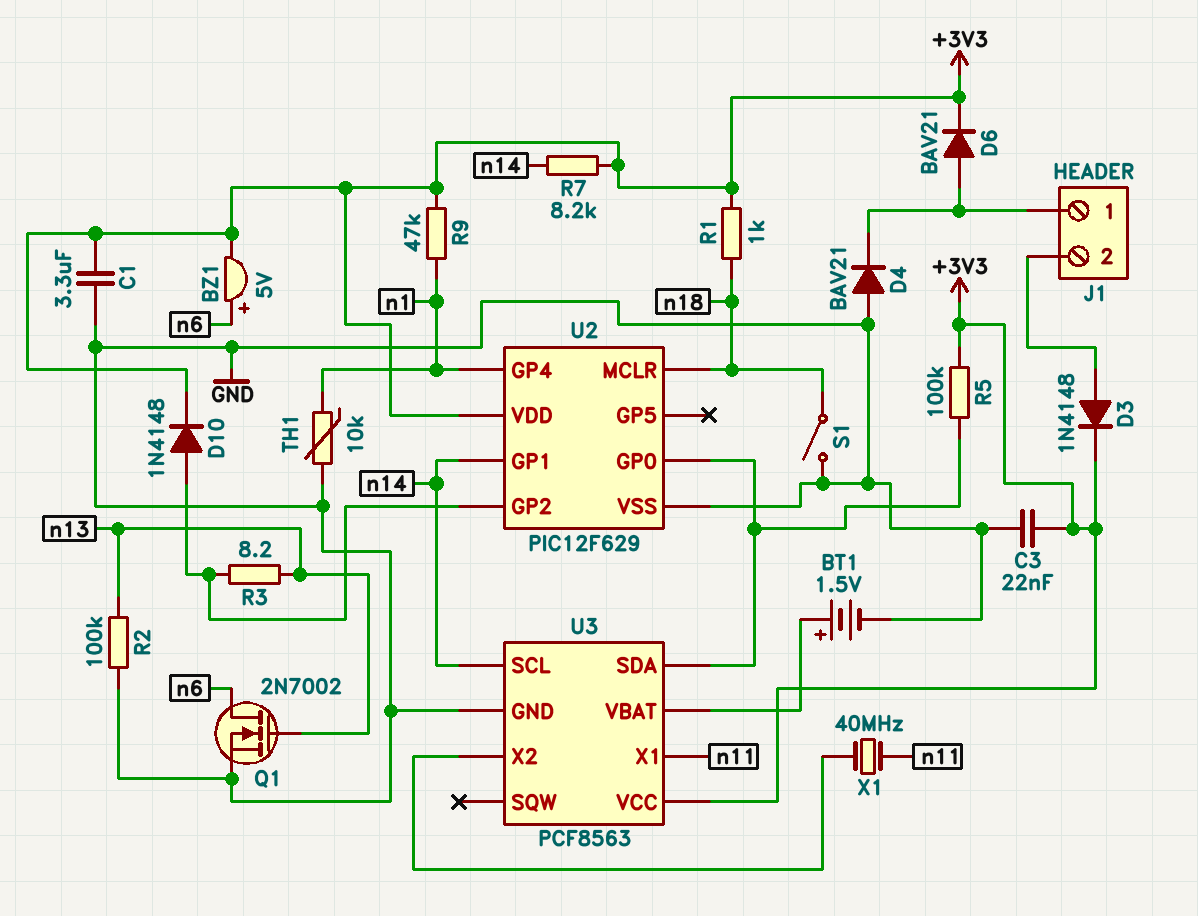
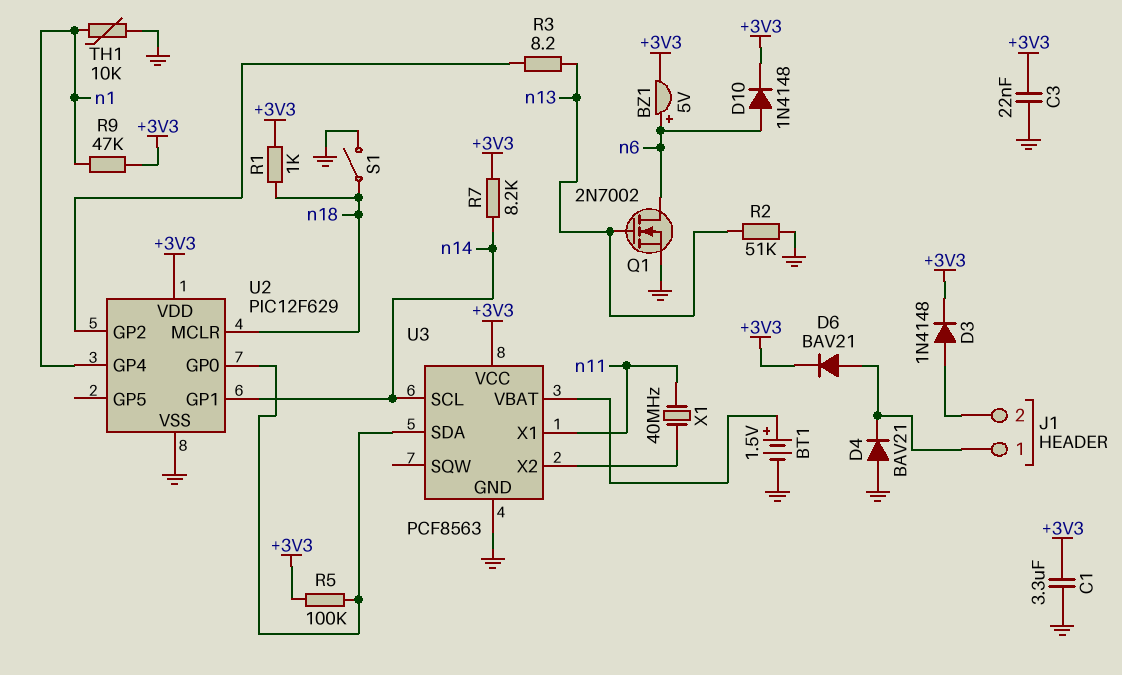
D10: diode 1N4148 (A U2/GP2, K +3V3) -> diode 1N4148 (A n6, K +3V3)
R2: 100k (GND, n13) -> 51k (GND, n13)

